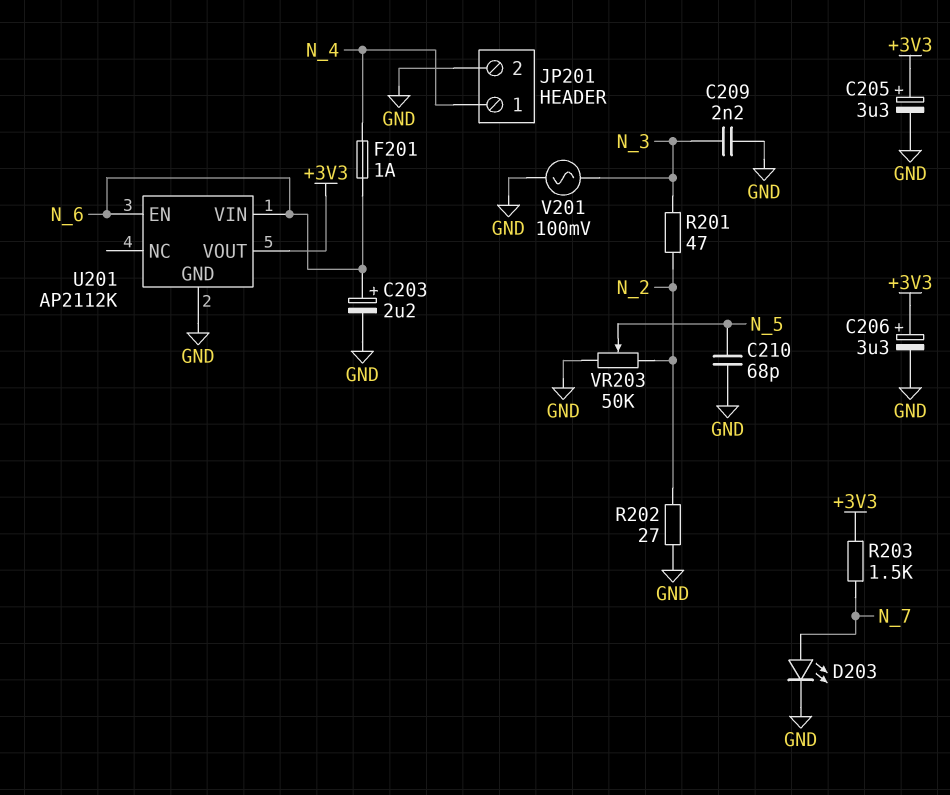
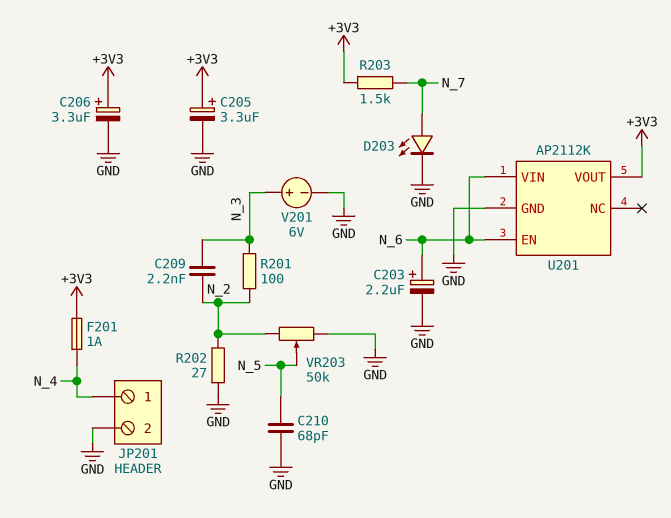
C209: 2.2nF (GND, N_3) -> 2.2nF (N_2, N_3)
F201: 1A (N_4, N_6) -> 1A (+3V3, N_4)
R201: 47 (N_2, N_3) -> 100 (N_2, N_3)
V201: AC 100mV (GND, N_3) -> 6V (plus N_3, minus GND)

